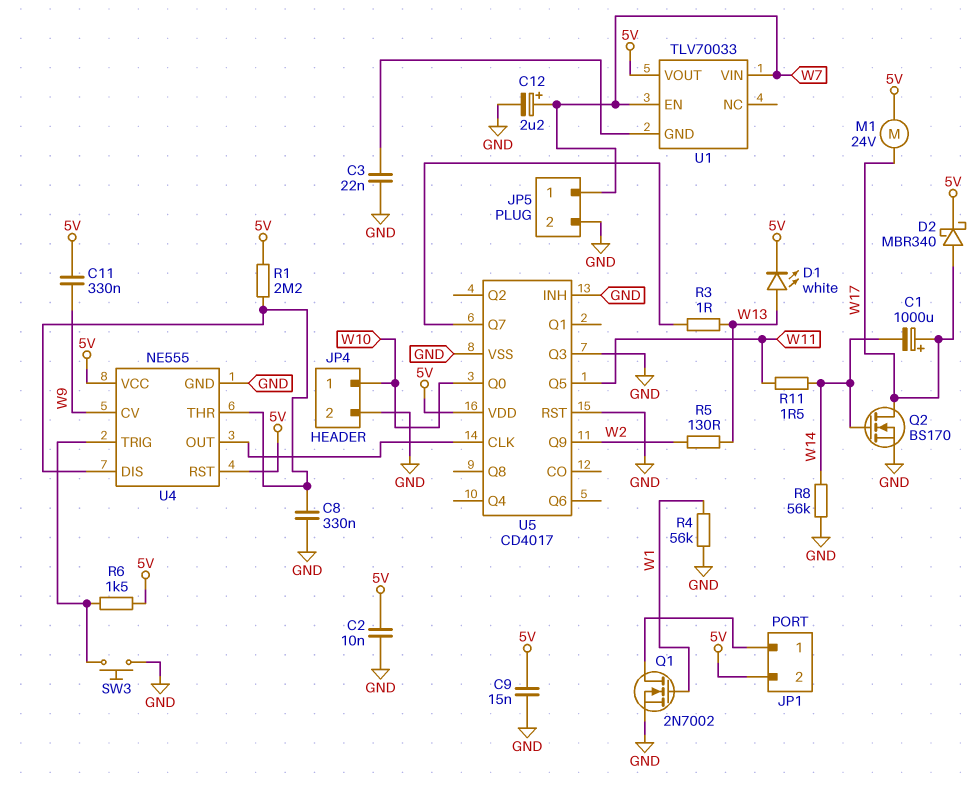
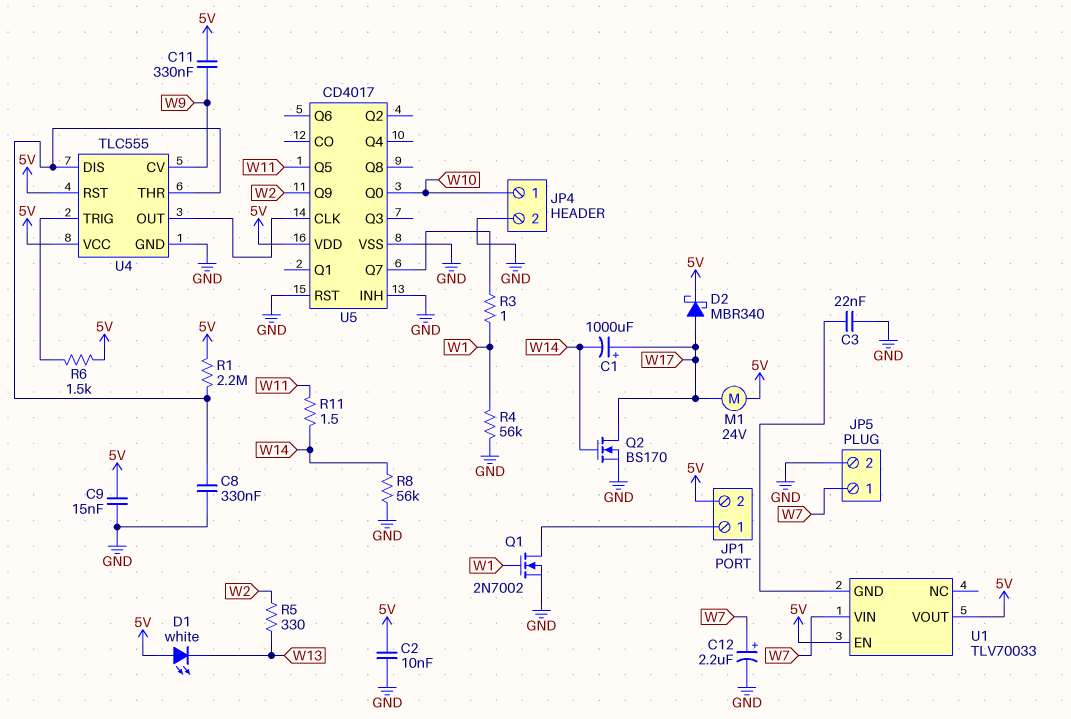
D1: LED white (A W13, K 5V) -> LED white (A 5V, K W13)
R3: 1 (U5/Q7, W13) -> 1 (U5/Q7, W1)
R5: 130 (W2, W13) -> 330 (W2, W13)
SW3: button (GND, U4/TRIG) -> none
U1 pin EN: W7 -> 5V
U4: NE555 -> TLC555
U5 pin Q3: GND -> none

